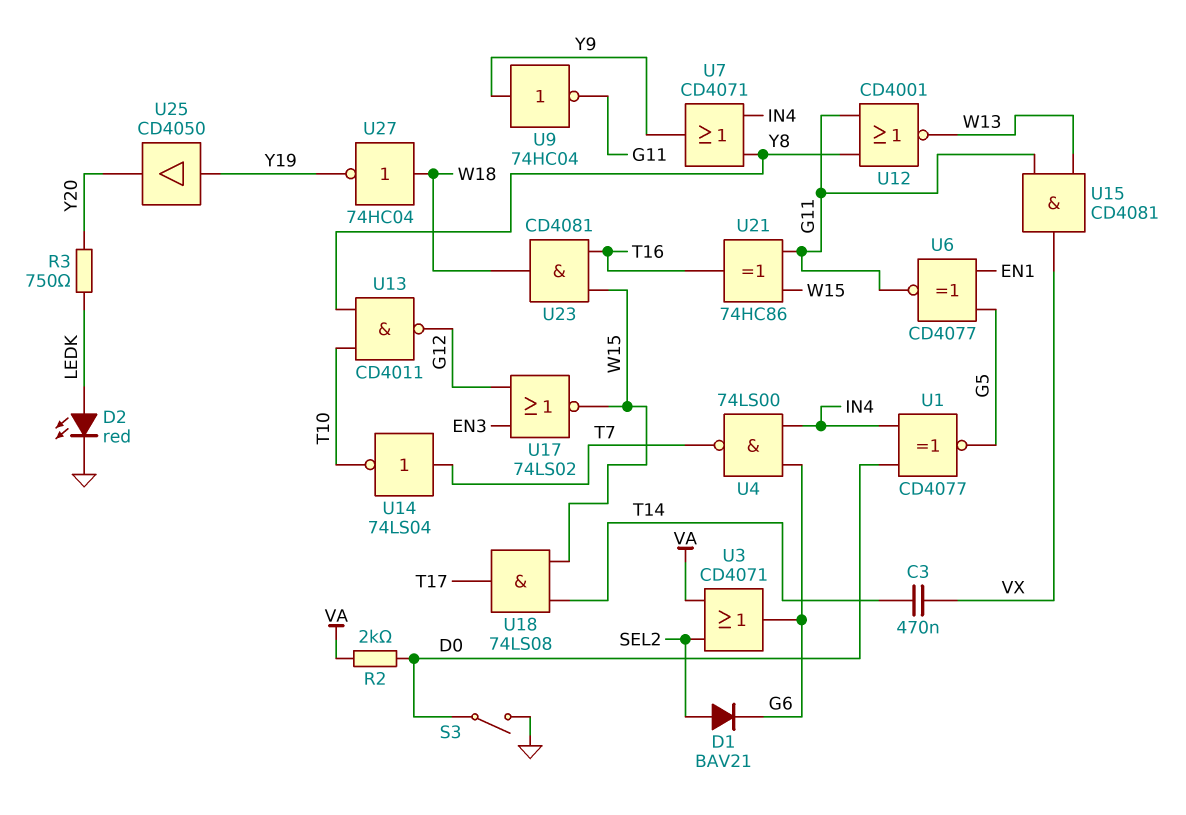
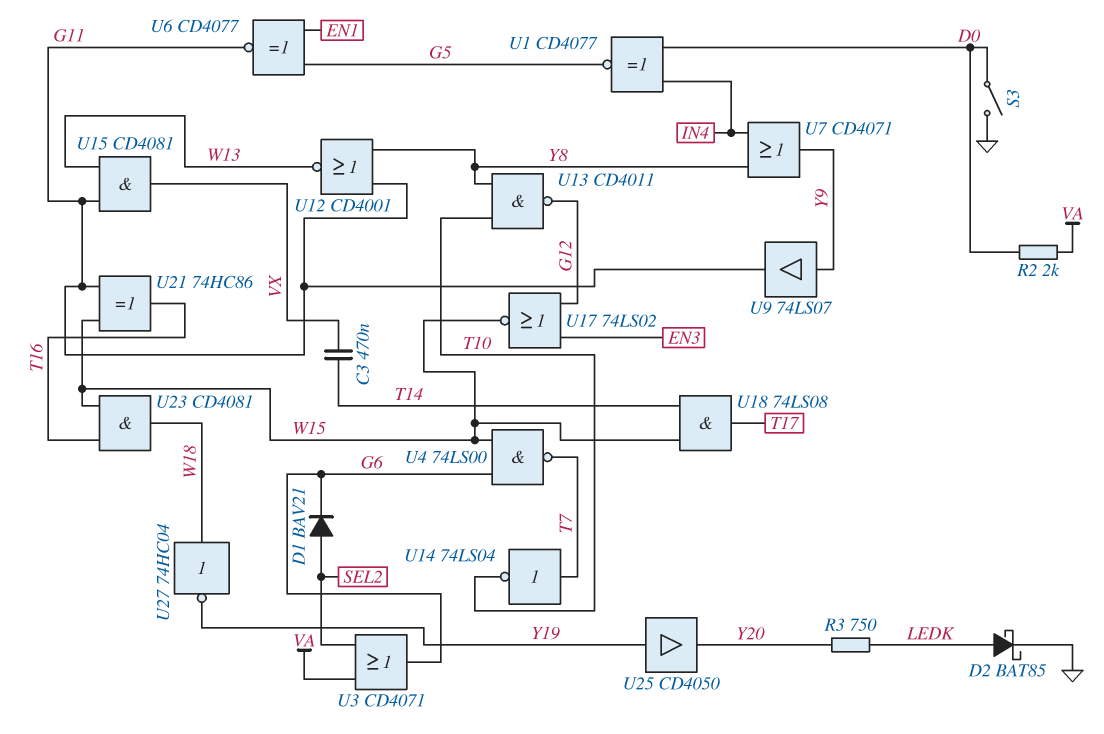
D2: LED red (A LEDK, K GND) -> schottky BAT85 (A LEDK, K GND)
U4: NAND 74LS00 (in G6, in IN4, out T7) -> NAND 74LS00 (in G6, in W15, out T7)
U9: NOT 74HC04 (in Y9, out G11) -> buffer 74LS07 (in Y9, out G11)

